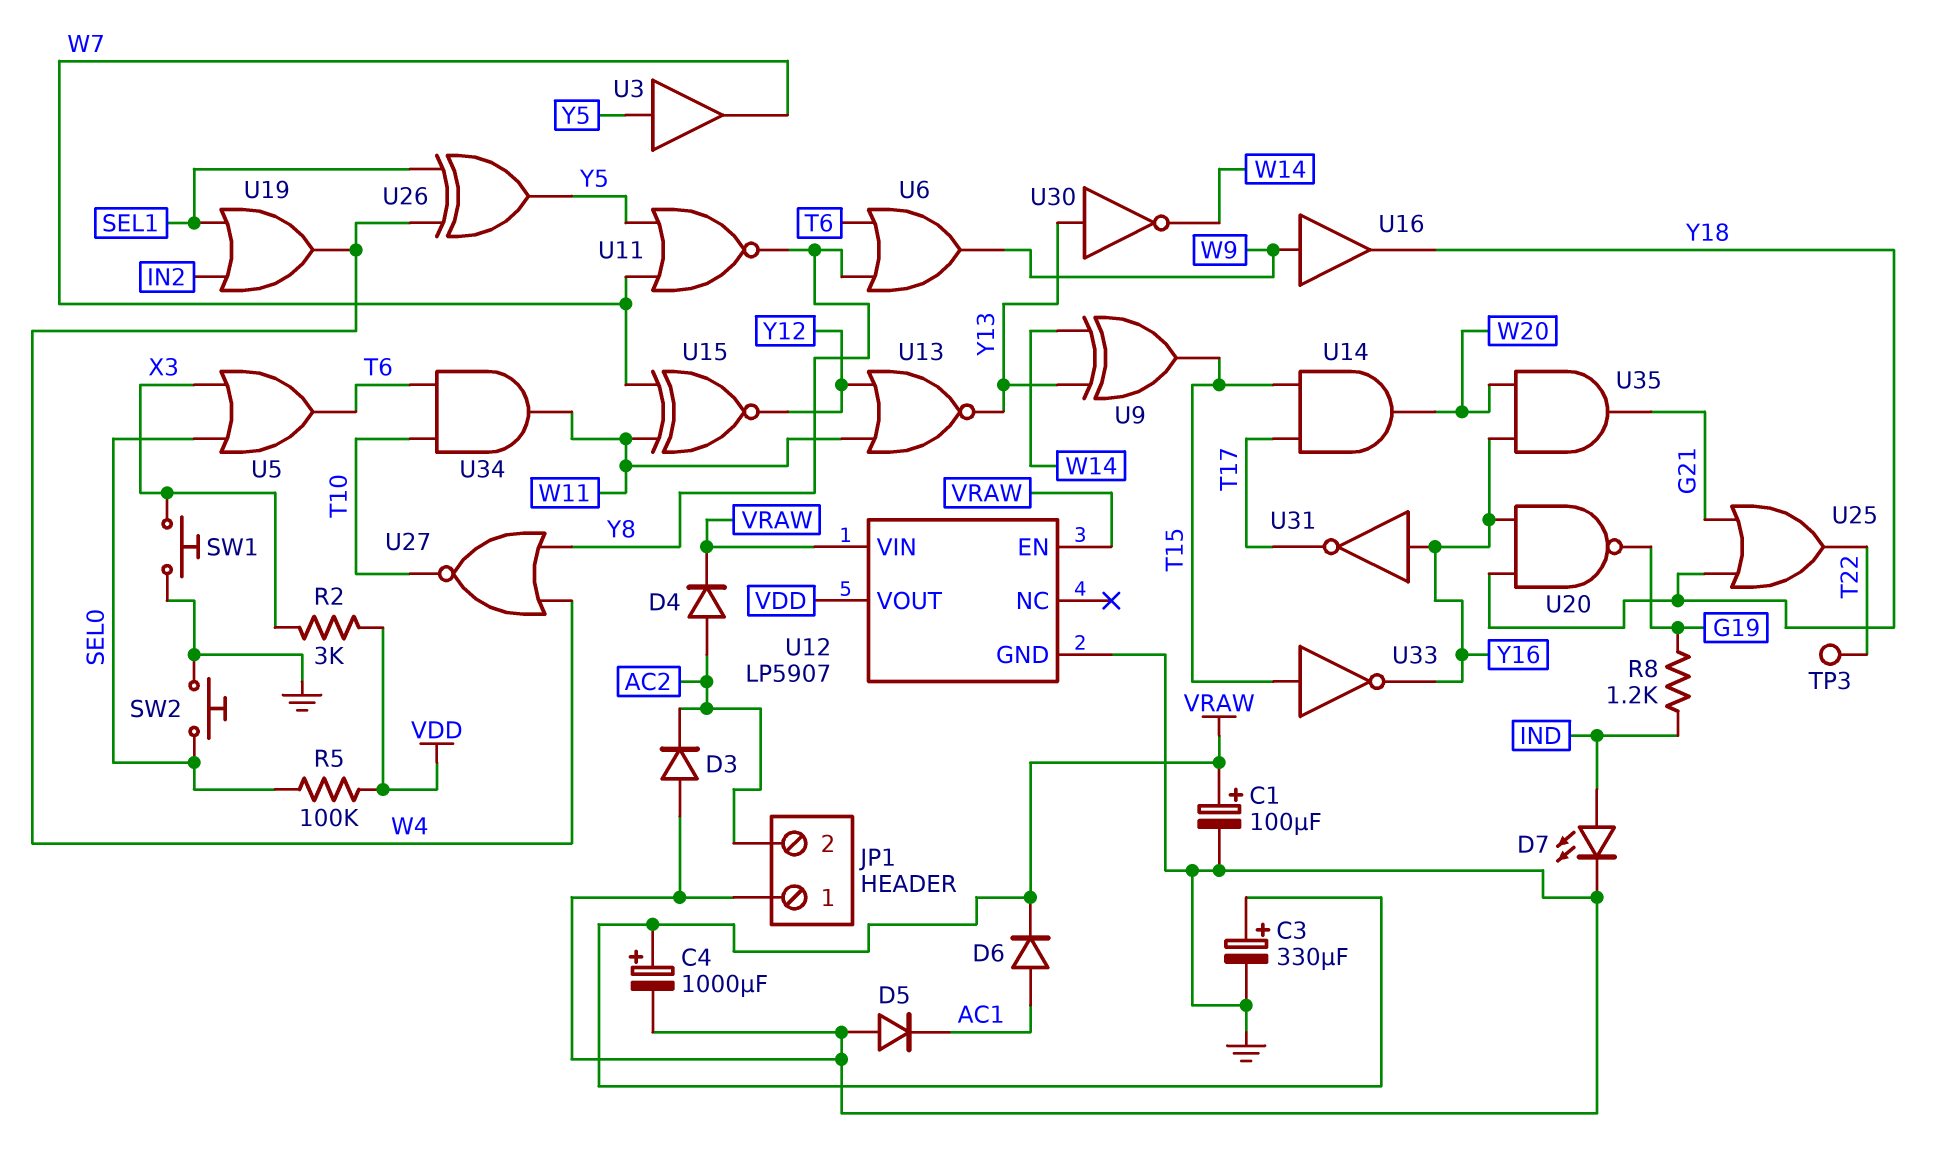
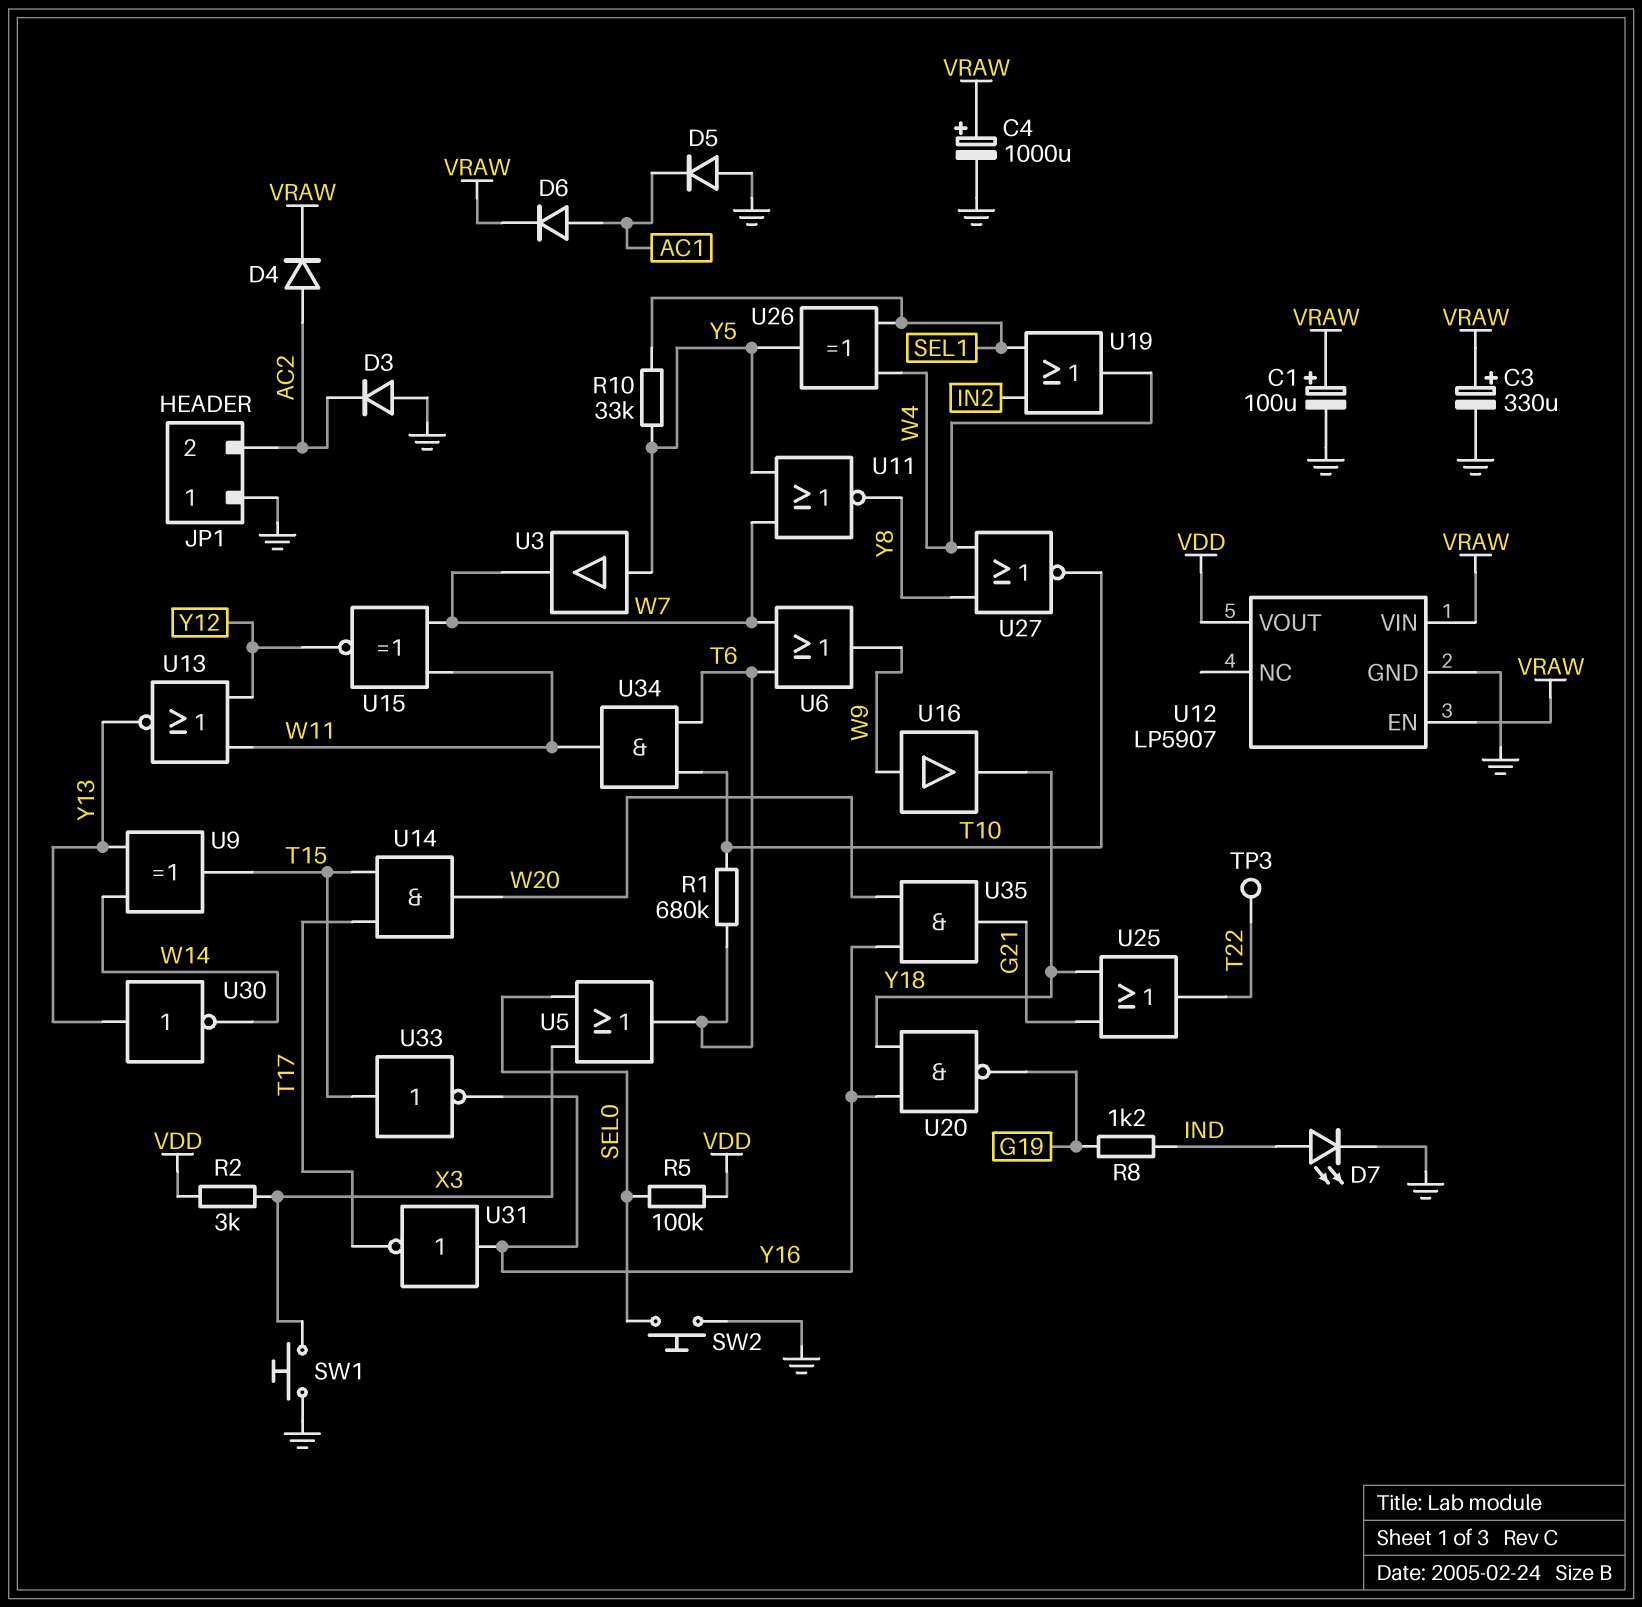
R1: none -> 680k (T6, T10)
R10: none -> 33k (SEL1, Y5)
U6: OR (in T6, in Y8, out W9) -> OR (in T6, in W7, out W9)

